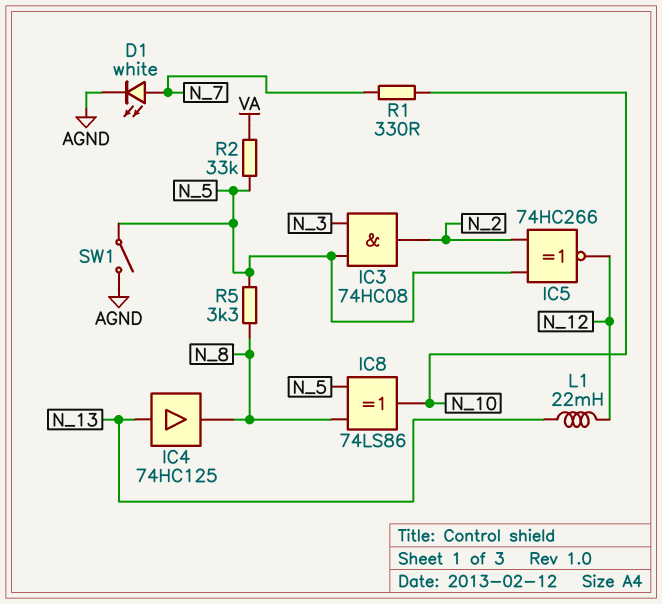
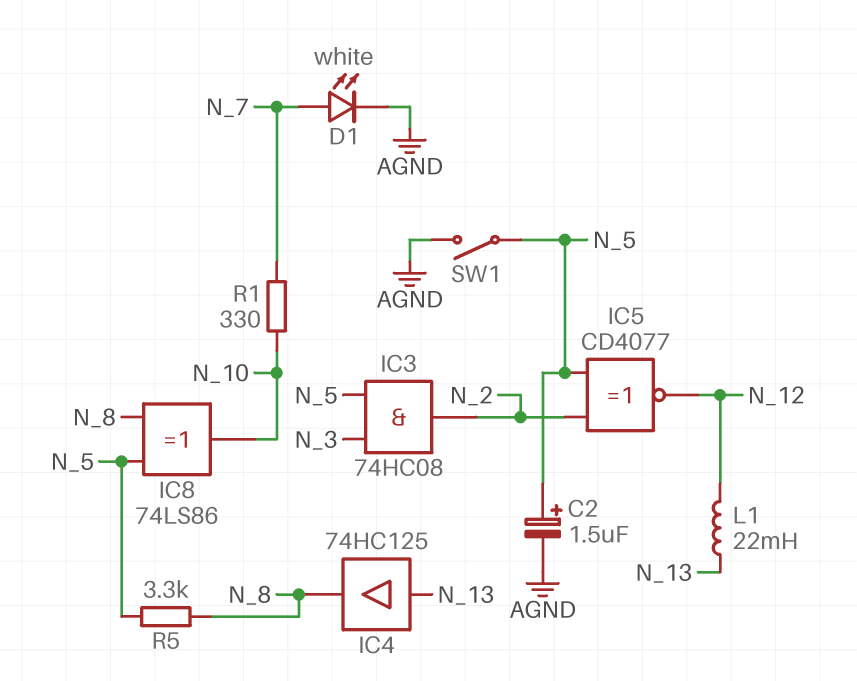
C2: none -> 1.5uF (plus N_5, minus AGND)
IC5: XNOR 74HC266 (in N_2, in N_5, out N_12) -> XNOR CD4077 (in N_2, in N_5, out N_12)
R2: 33k (N_5, VA) -> none

